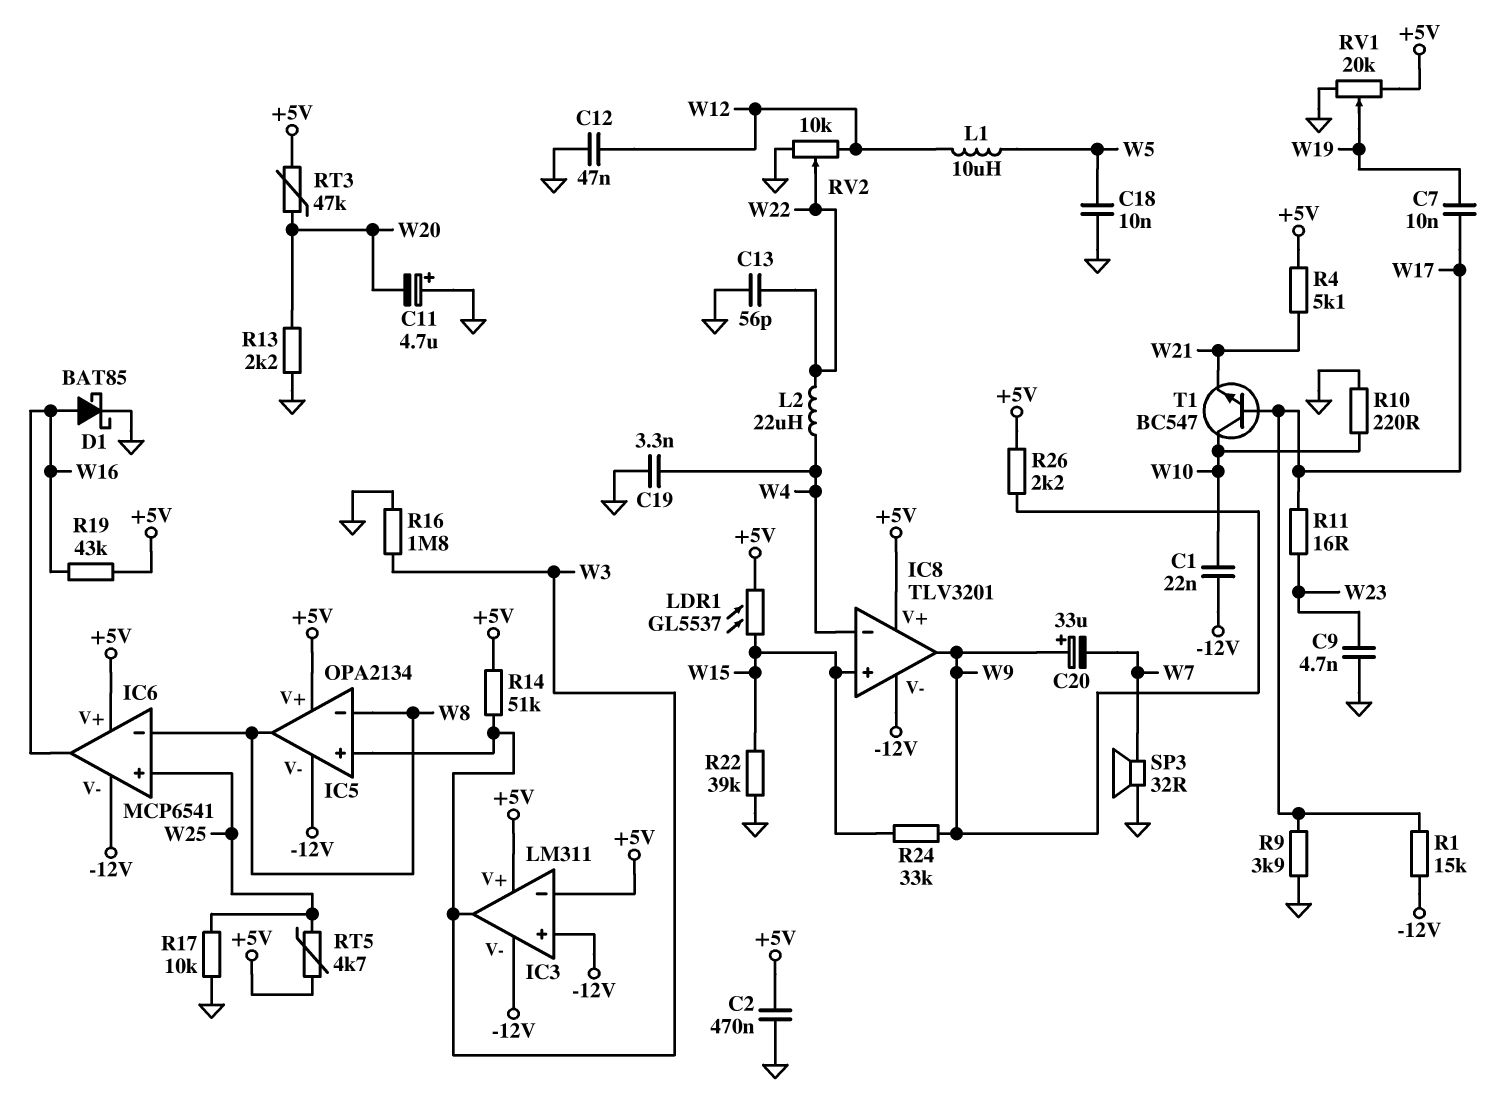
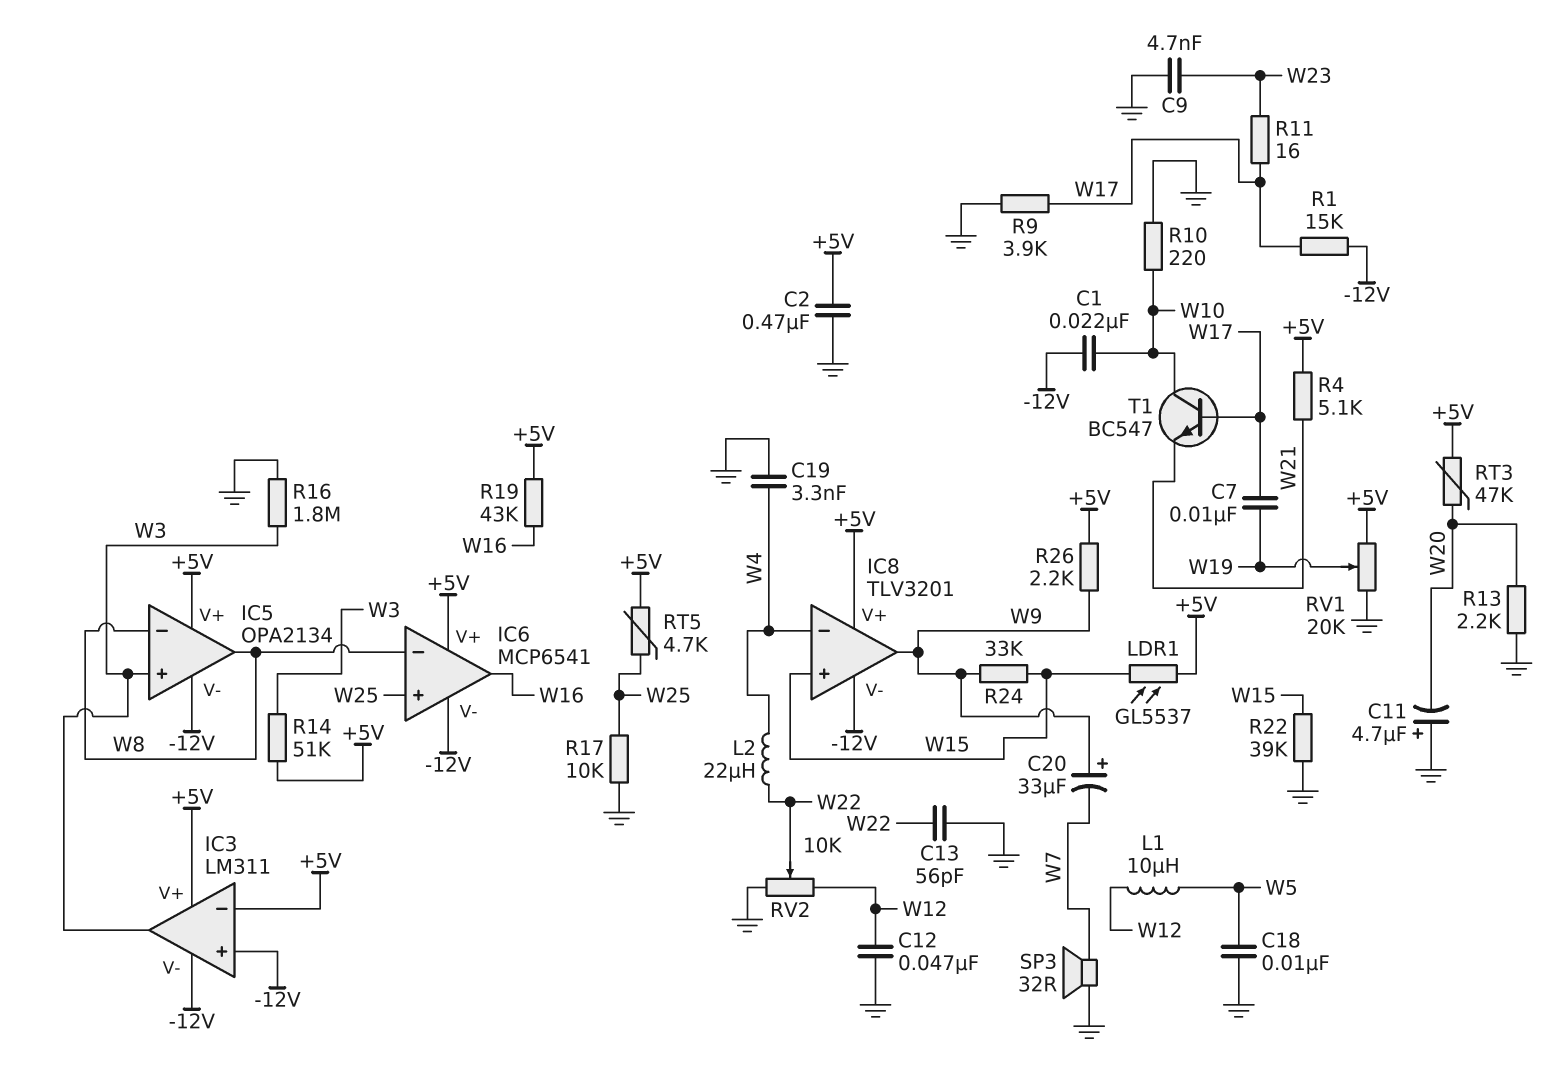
D1: schottky BAT85 (A W16, K GND) -> none

